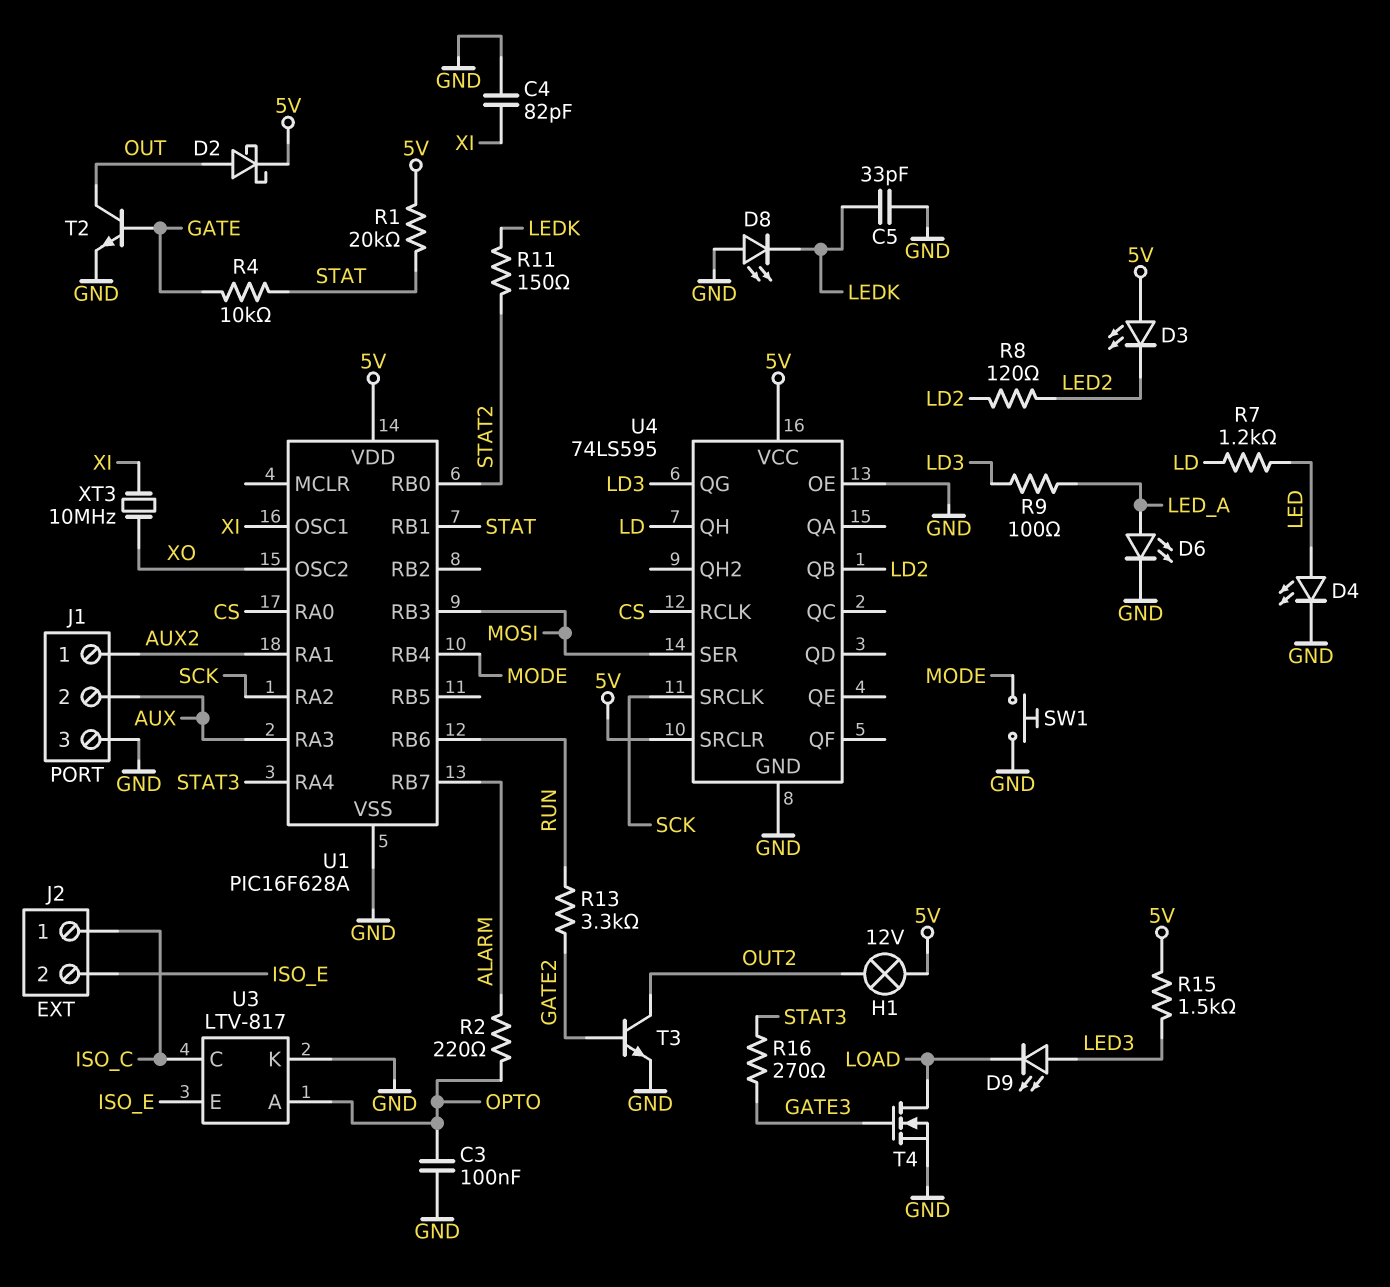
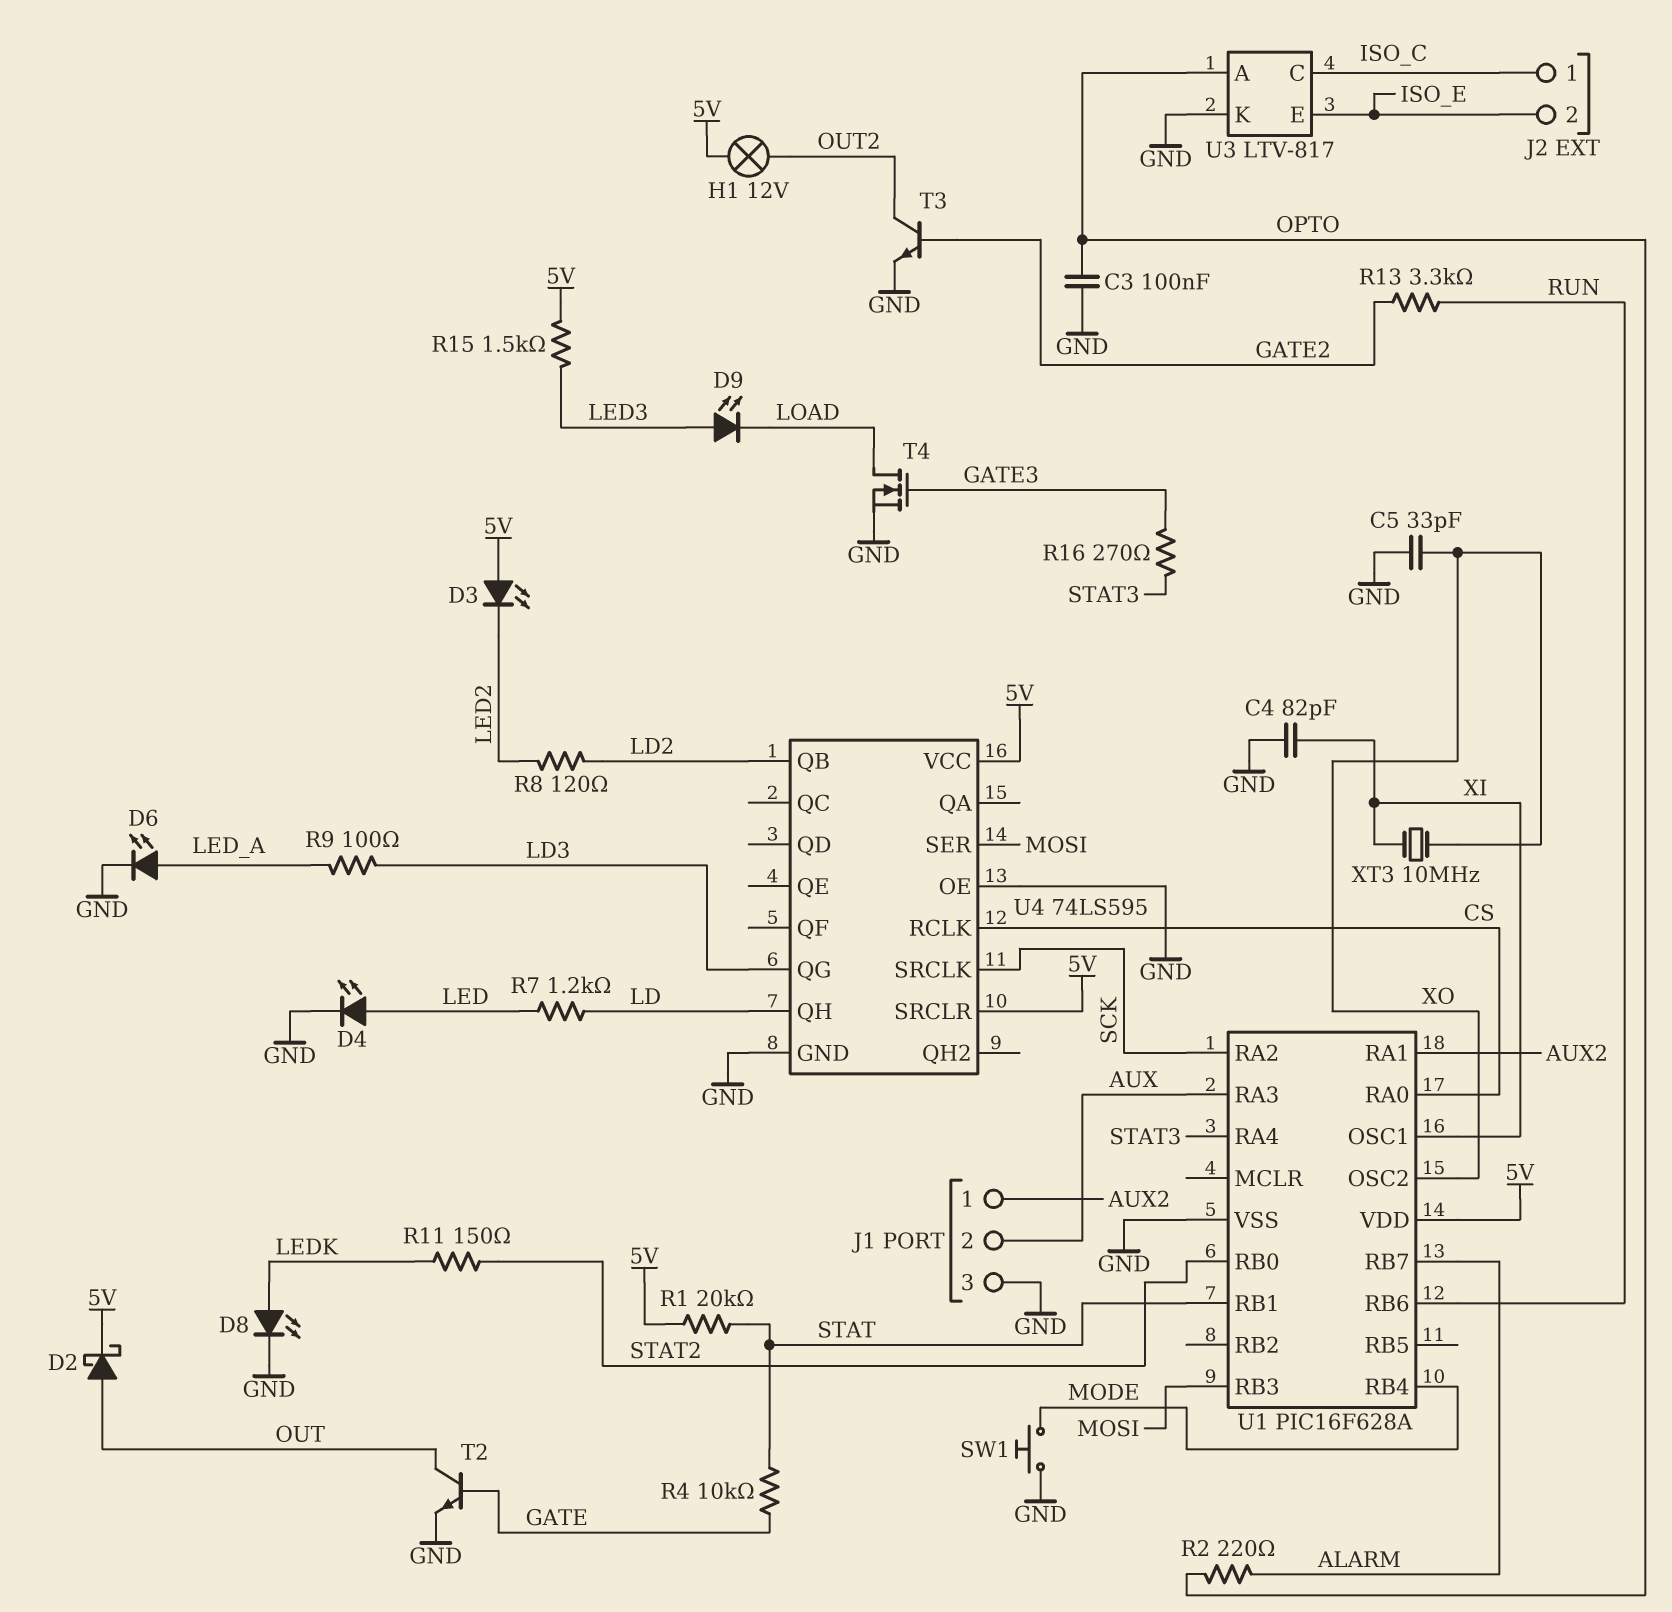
C5: 33pF (GND, LEDK) -> 33pF (GND, XO)
D8: LED (A GND, K LEDK) -> LED (A LEDK, K GND)

